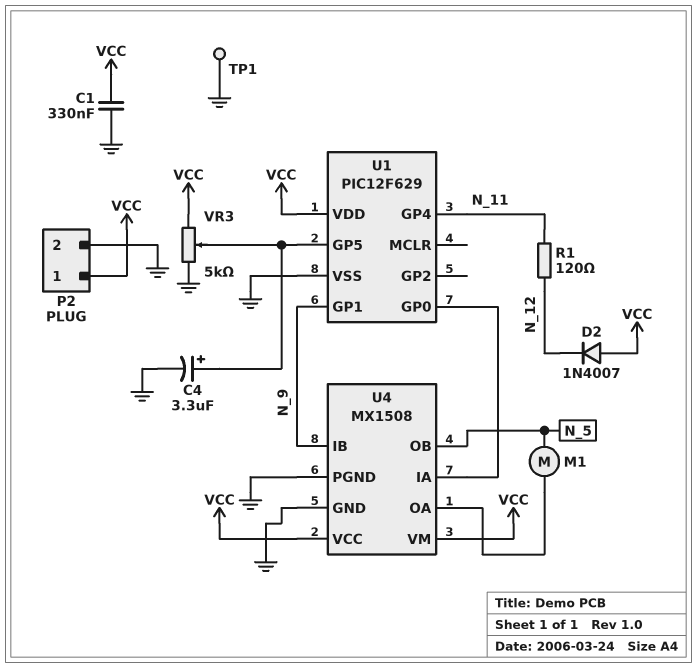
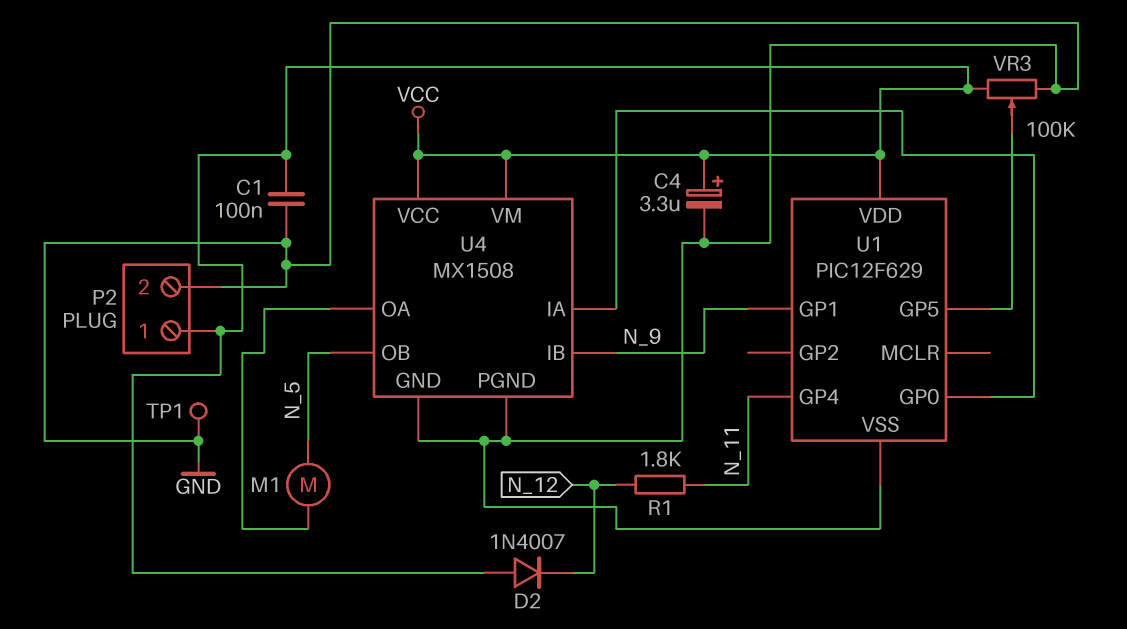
C1: 330nF (GND, VCC) -> 100nF (GND, VCC)
C4: 3.3uF (plus U1/GP5, minus GND) -> 3.3uF (plus VCC, minus GND)
R1: 120 (N_11, N_12) -> 1.8k (N_11, N_12)
VR3: 5k (GND, VCC, wiper U1/GP5) -> 100k (GND, VCC, wiper U1/GP5)

